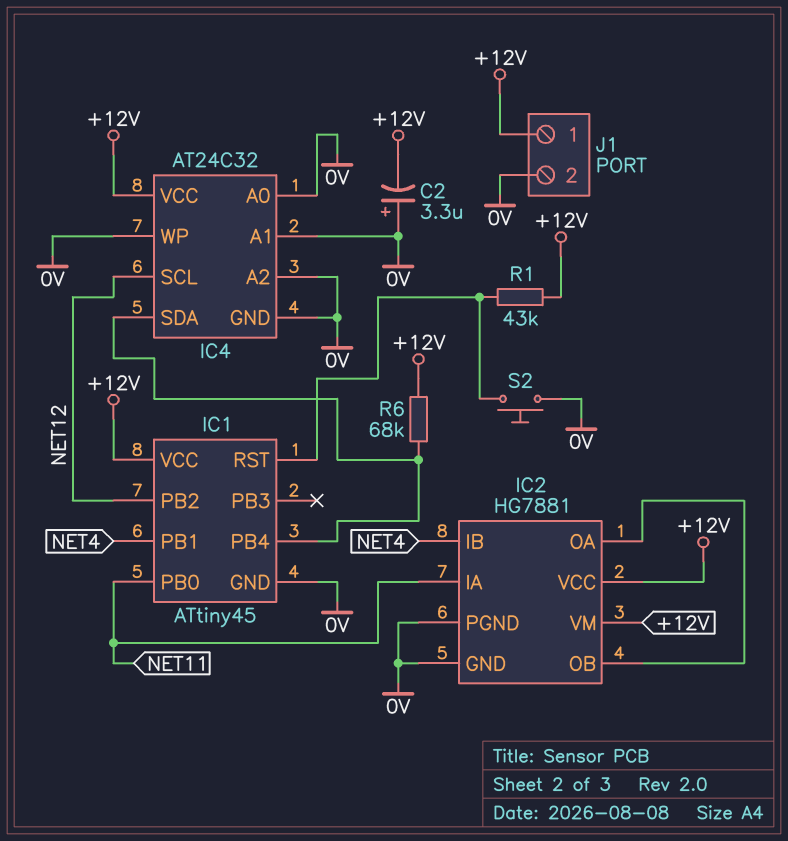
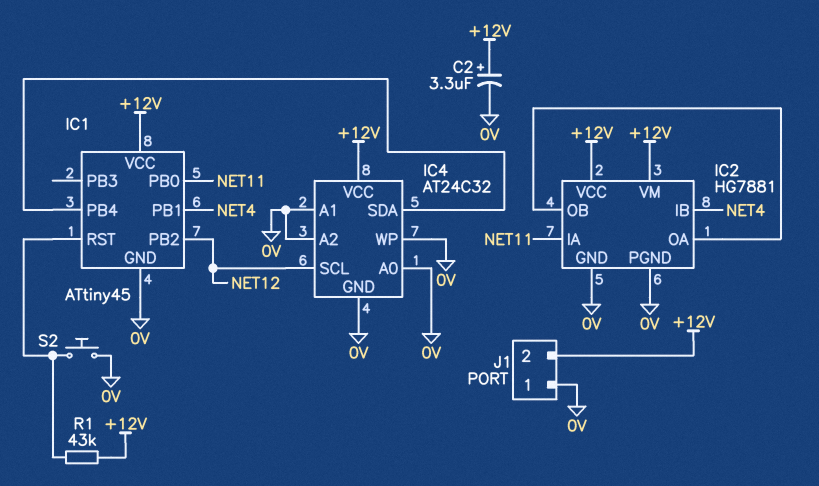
C2: 3.3uF (plus 0V, minus +12V) -> 3.3uF (plus +12V, minus 0V)
J1 pin 1: +12V -> 0V
J1 pin 2: 0V -> +12V
R6: 68k (+12V, IC1/PB4) -> none

